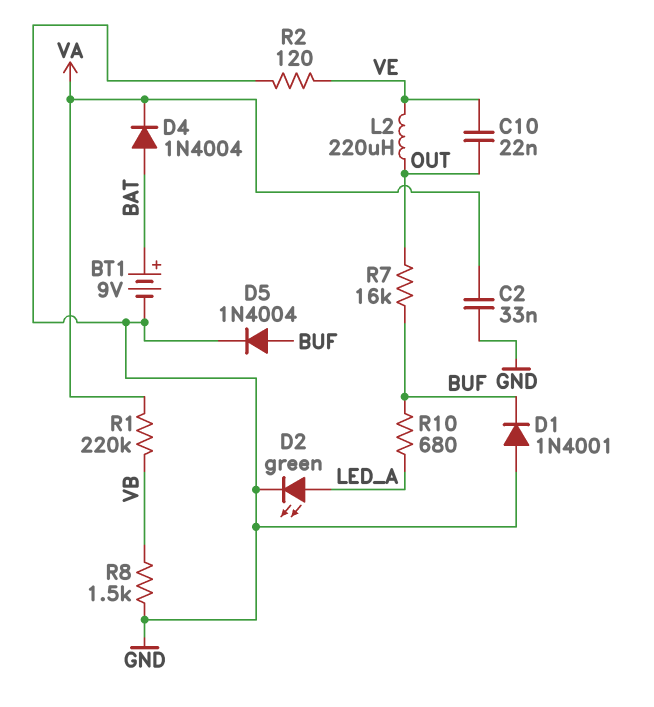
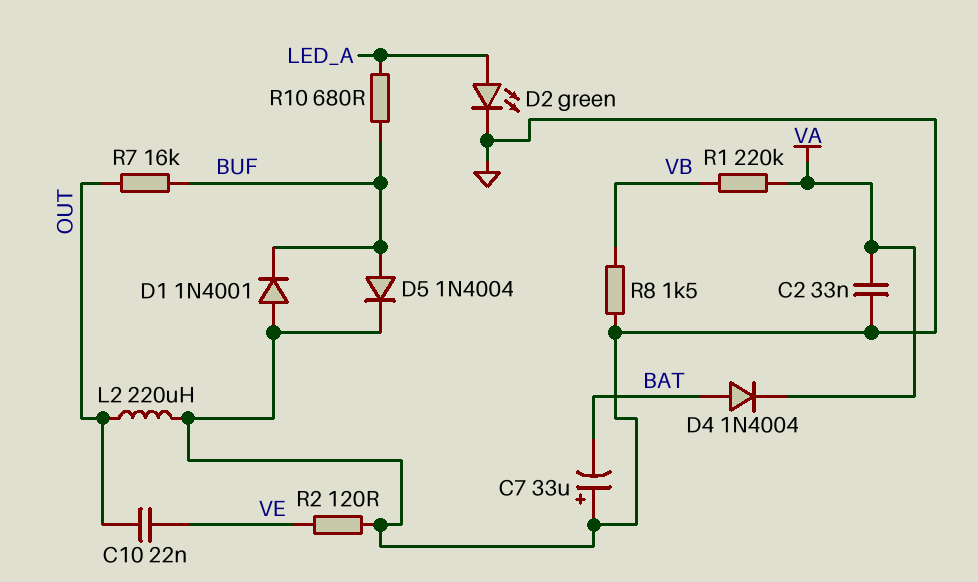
BT1: 9V (plus BAT, minus GND) -> none
C7: none -> 33uF (plus GND, minus BAT)
L2: 220uH (OUT, VE) -> 220uH (GND, OUT)

